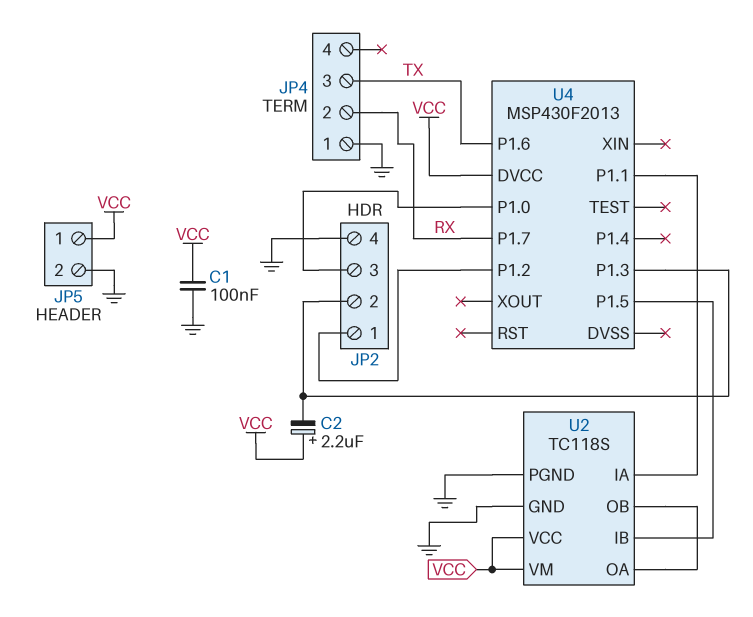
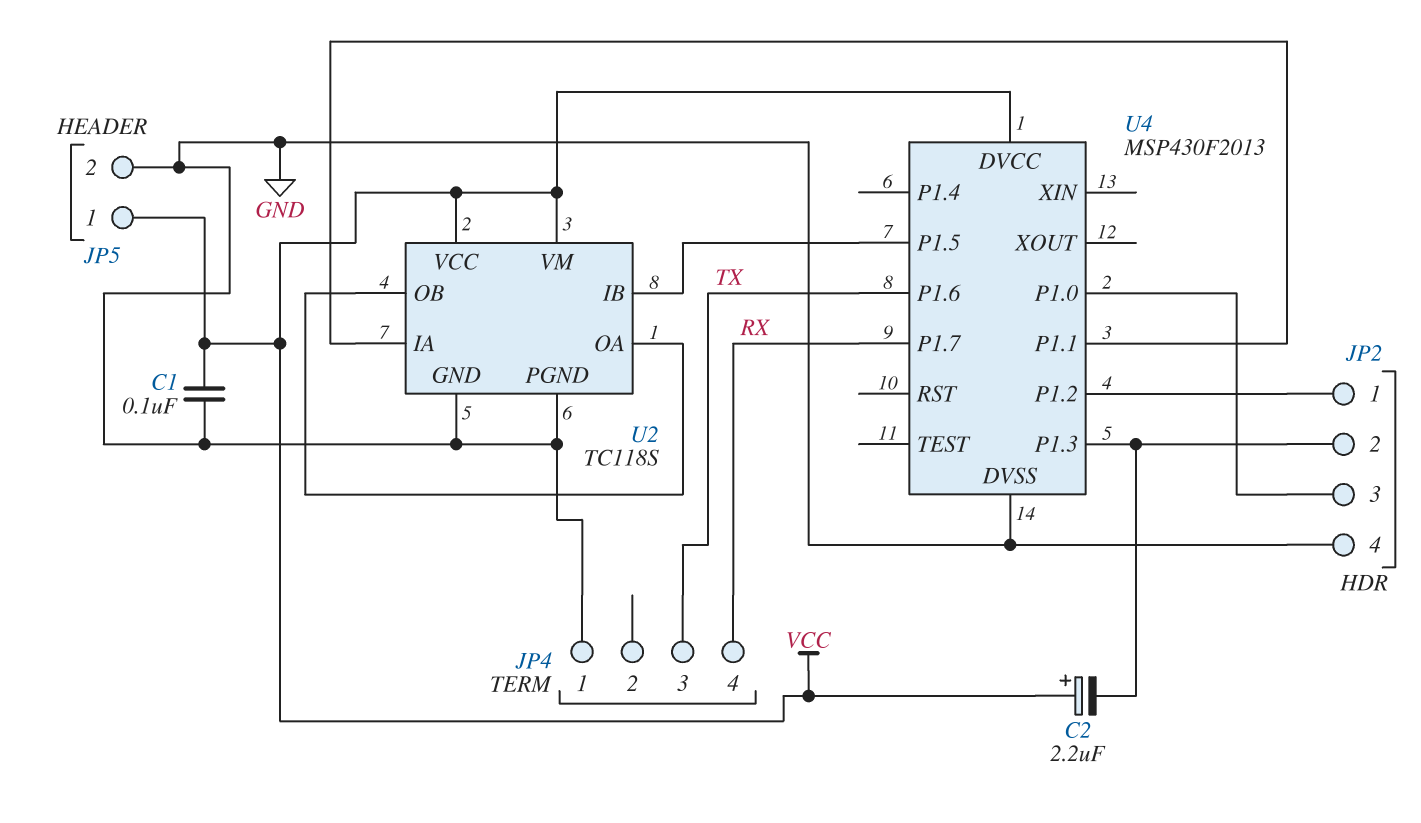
JP4 pin 2: RX -> none
JP4 pin 4: none -> RX
U4 pin DVSS: none -> GND

